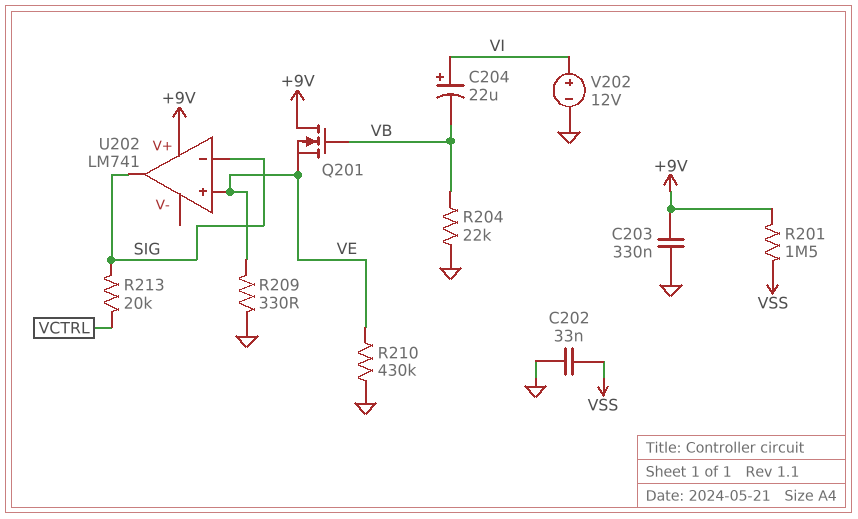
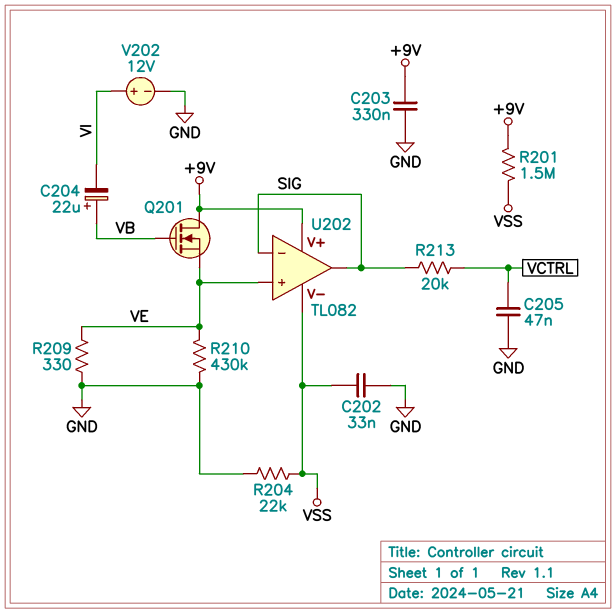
C204: 22uF (plus VI, minus VB) -> 22uF (plus VB, minus VI)
C205: none -> 47nF (GND, VCTRL)
R204: 22k (GND, VB) -> 22k (GND, VSS)
U202: LM741 -> TL082
U202 pin V-: none -> VSS

